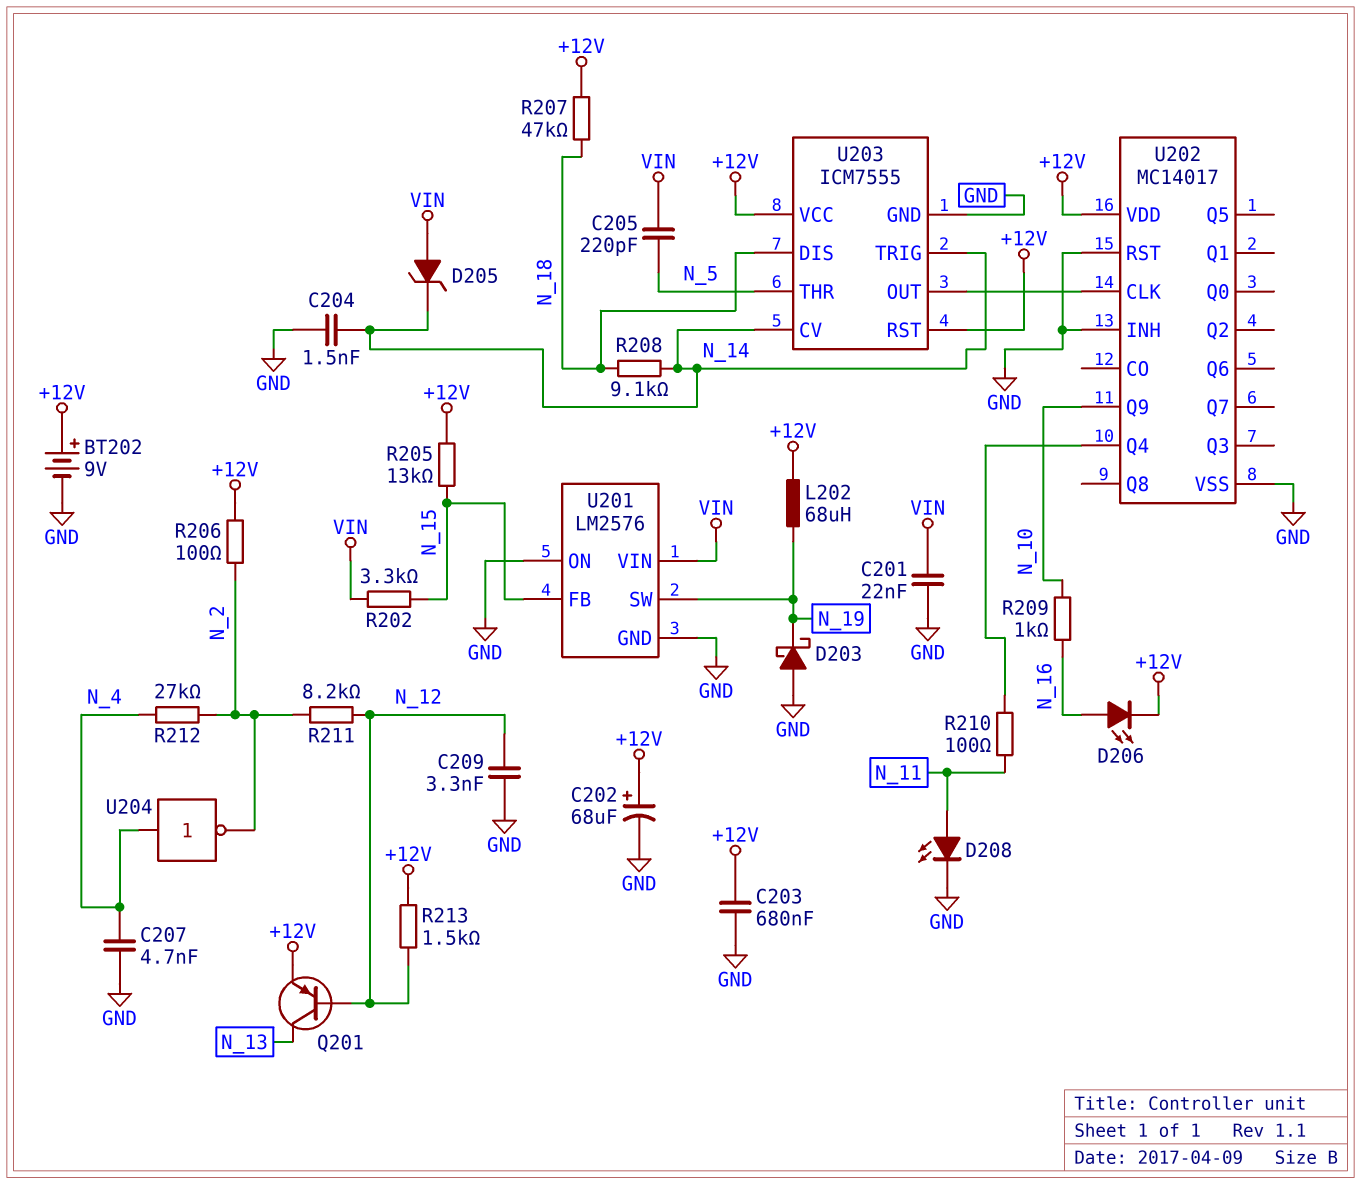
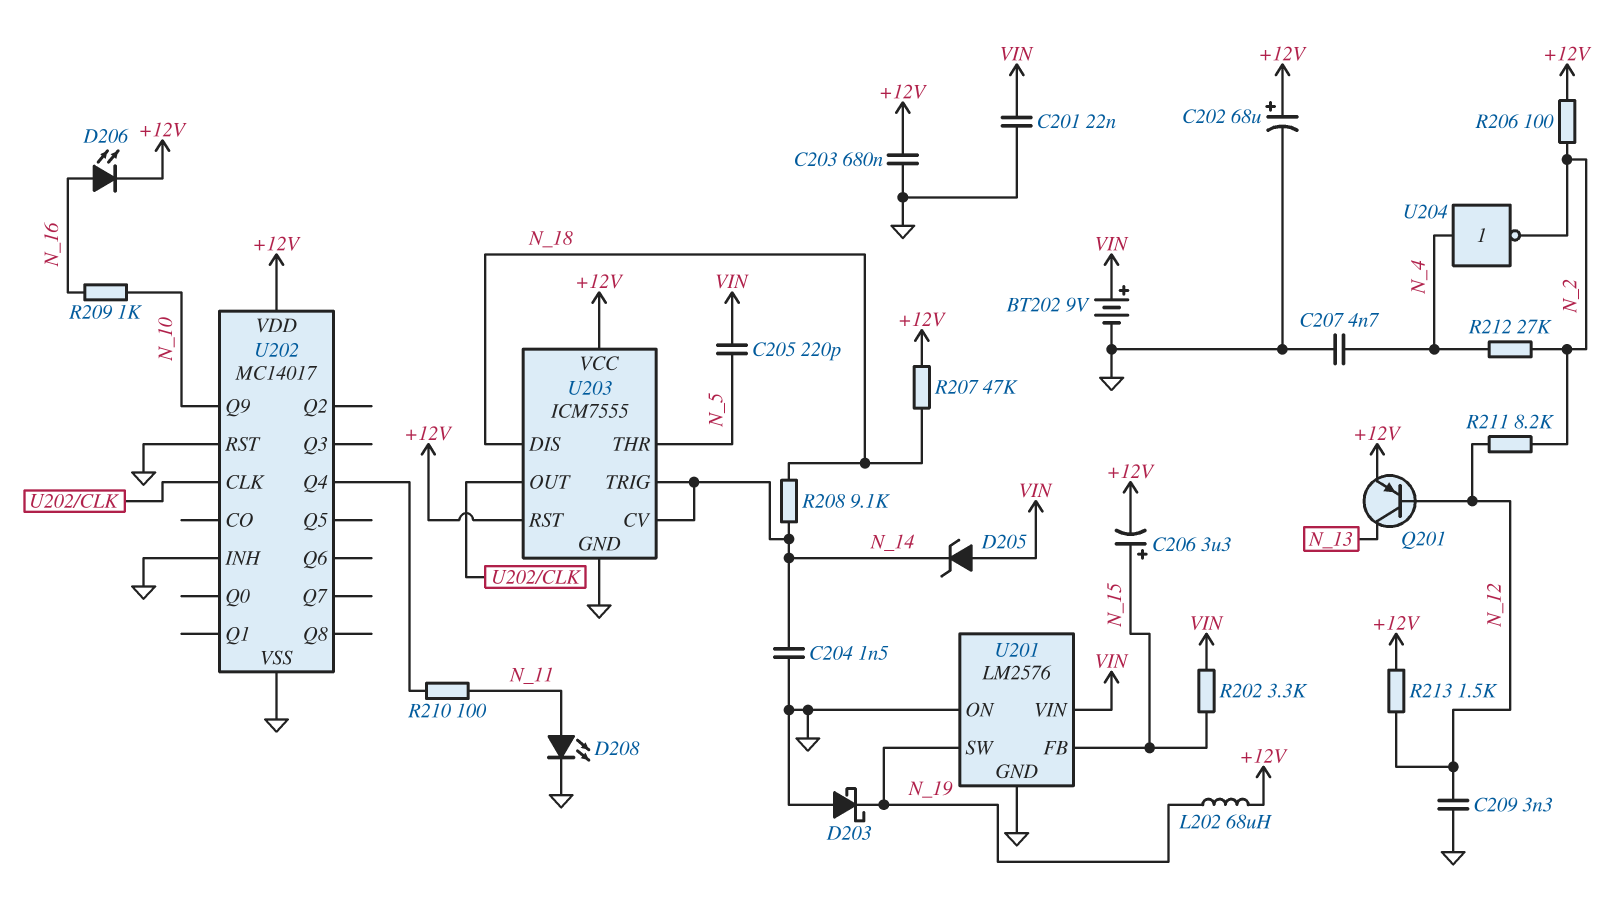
BT202: 9V (plus +12V, minus GND) -> 9V (plus VIN, minus GND)
C206: none -> 3.3uF (plus N_15, minus +12V)
R205: 13k (+12V, N_15) -> none

